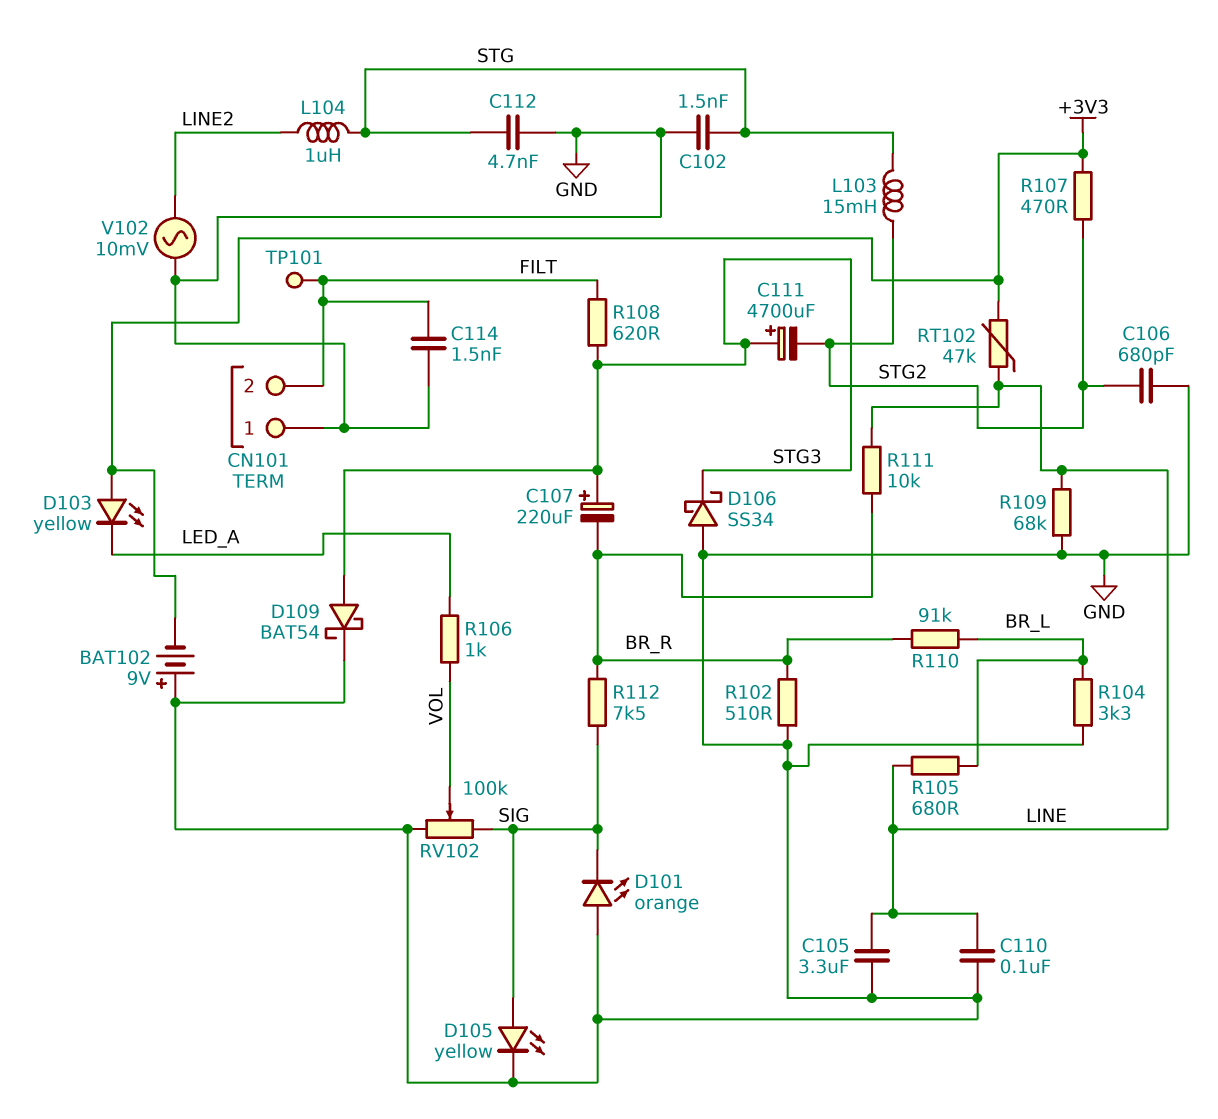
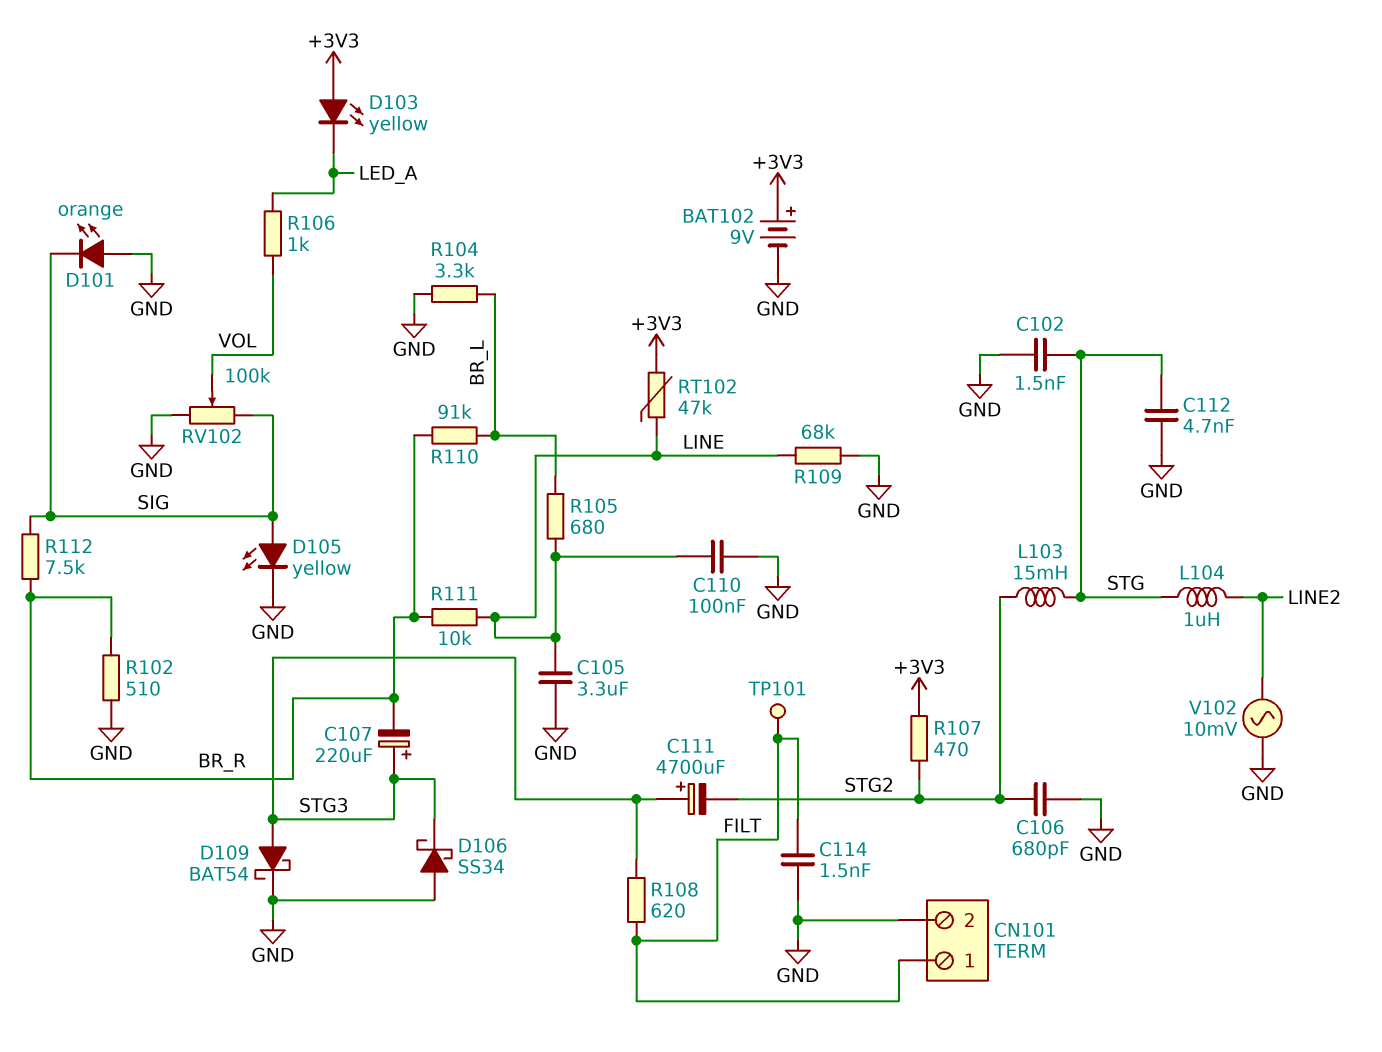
BAT102: 9V (plus GND, minus +3V3) -> 9V (plus +3V3, minus GND)
CN101 pin 1: GND -> FILT
CN101 pin 2: FILT -> GND

